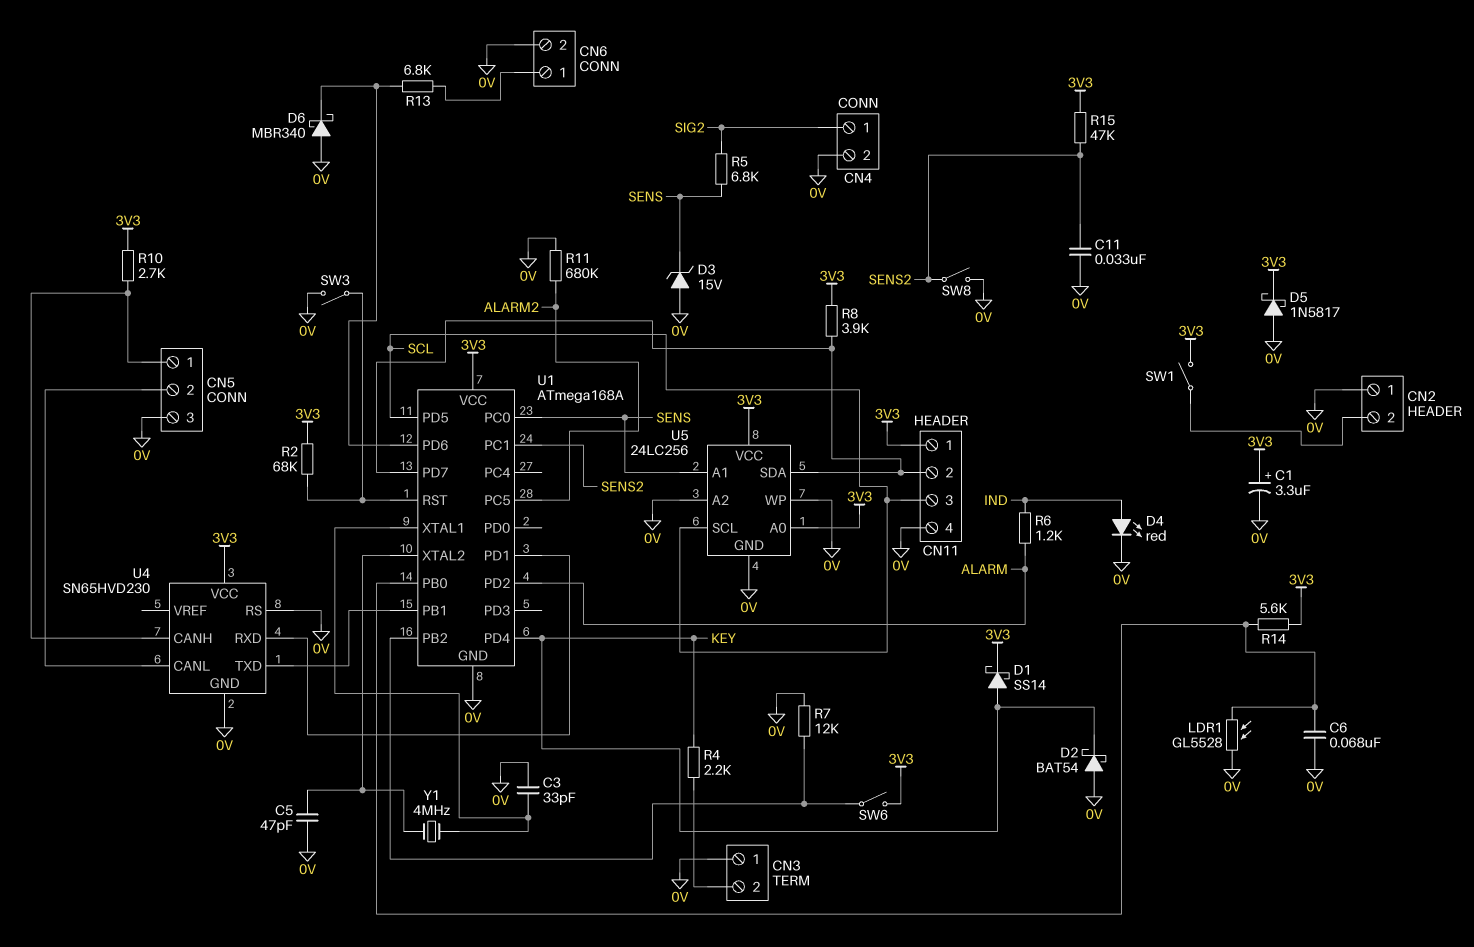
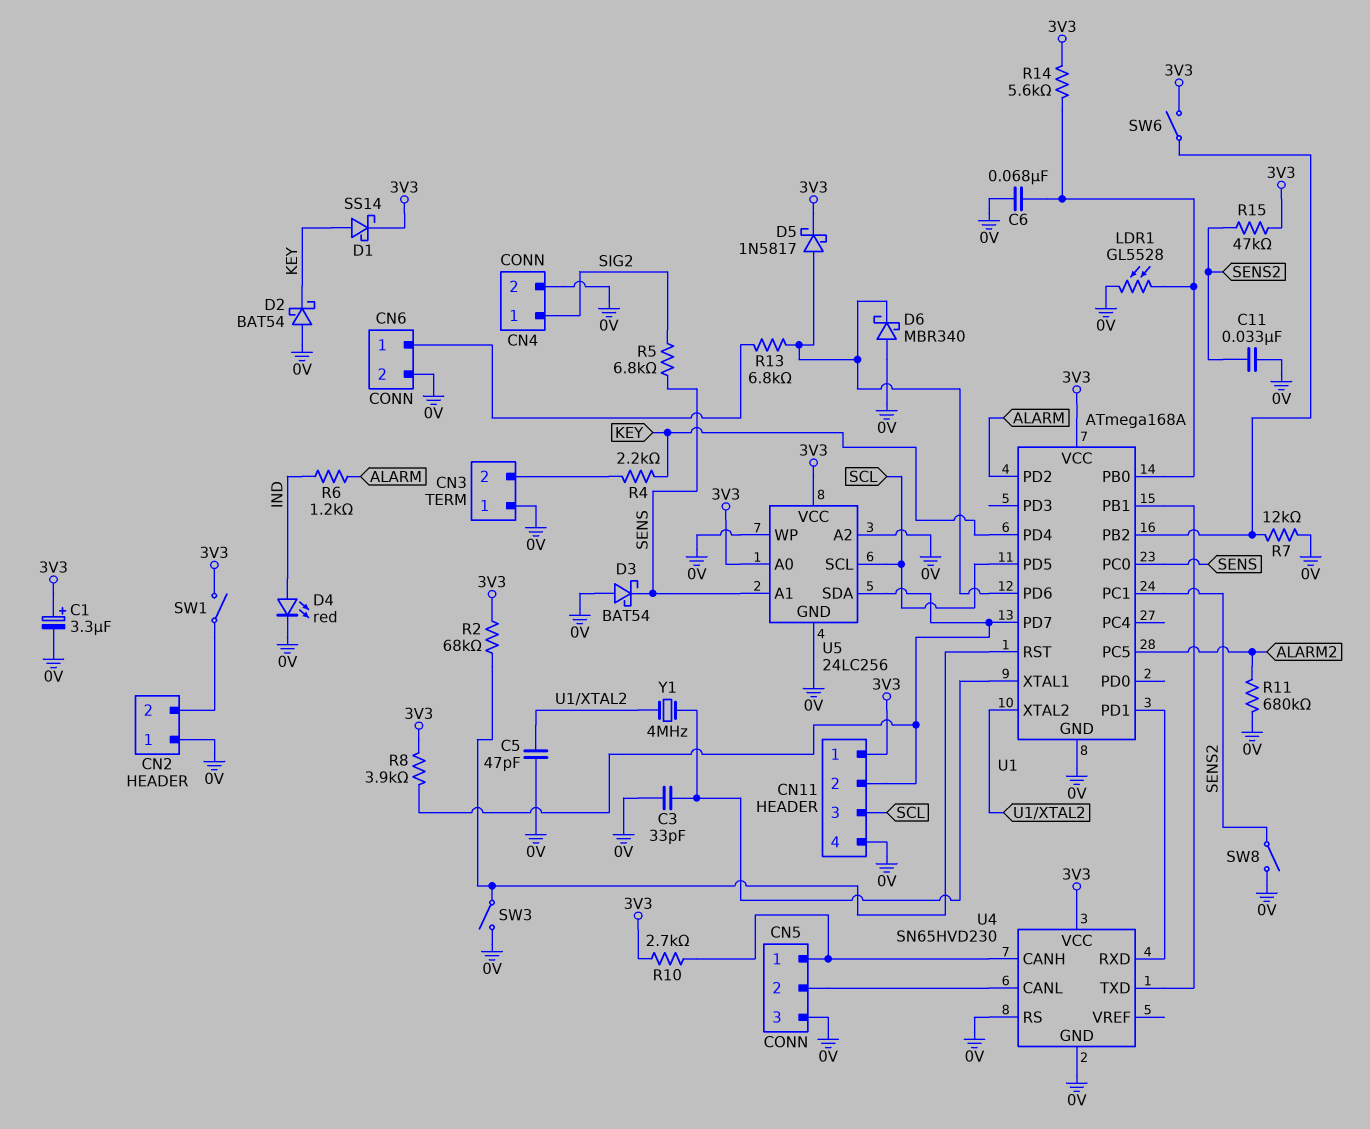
D3: zener 15V (A 0V, K SENS) -> schottky BAT54 (A 0V, K SENS)
D5: schottky 1N5817 (A 0V, K 3V3) -> schottky 1N5817 (A U1/PD6, K 3V3)

